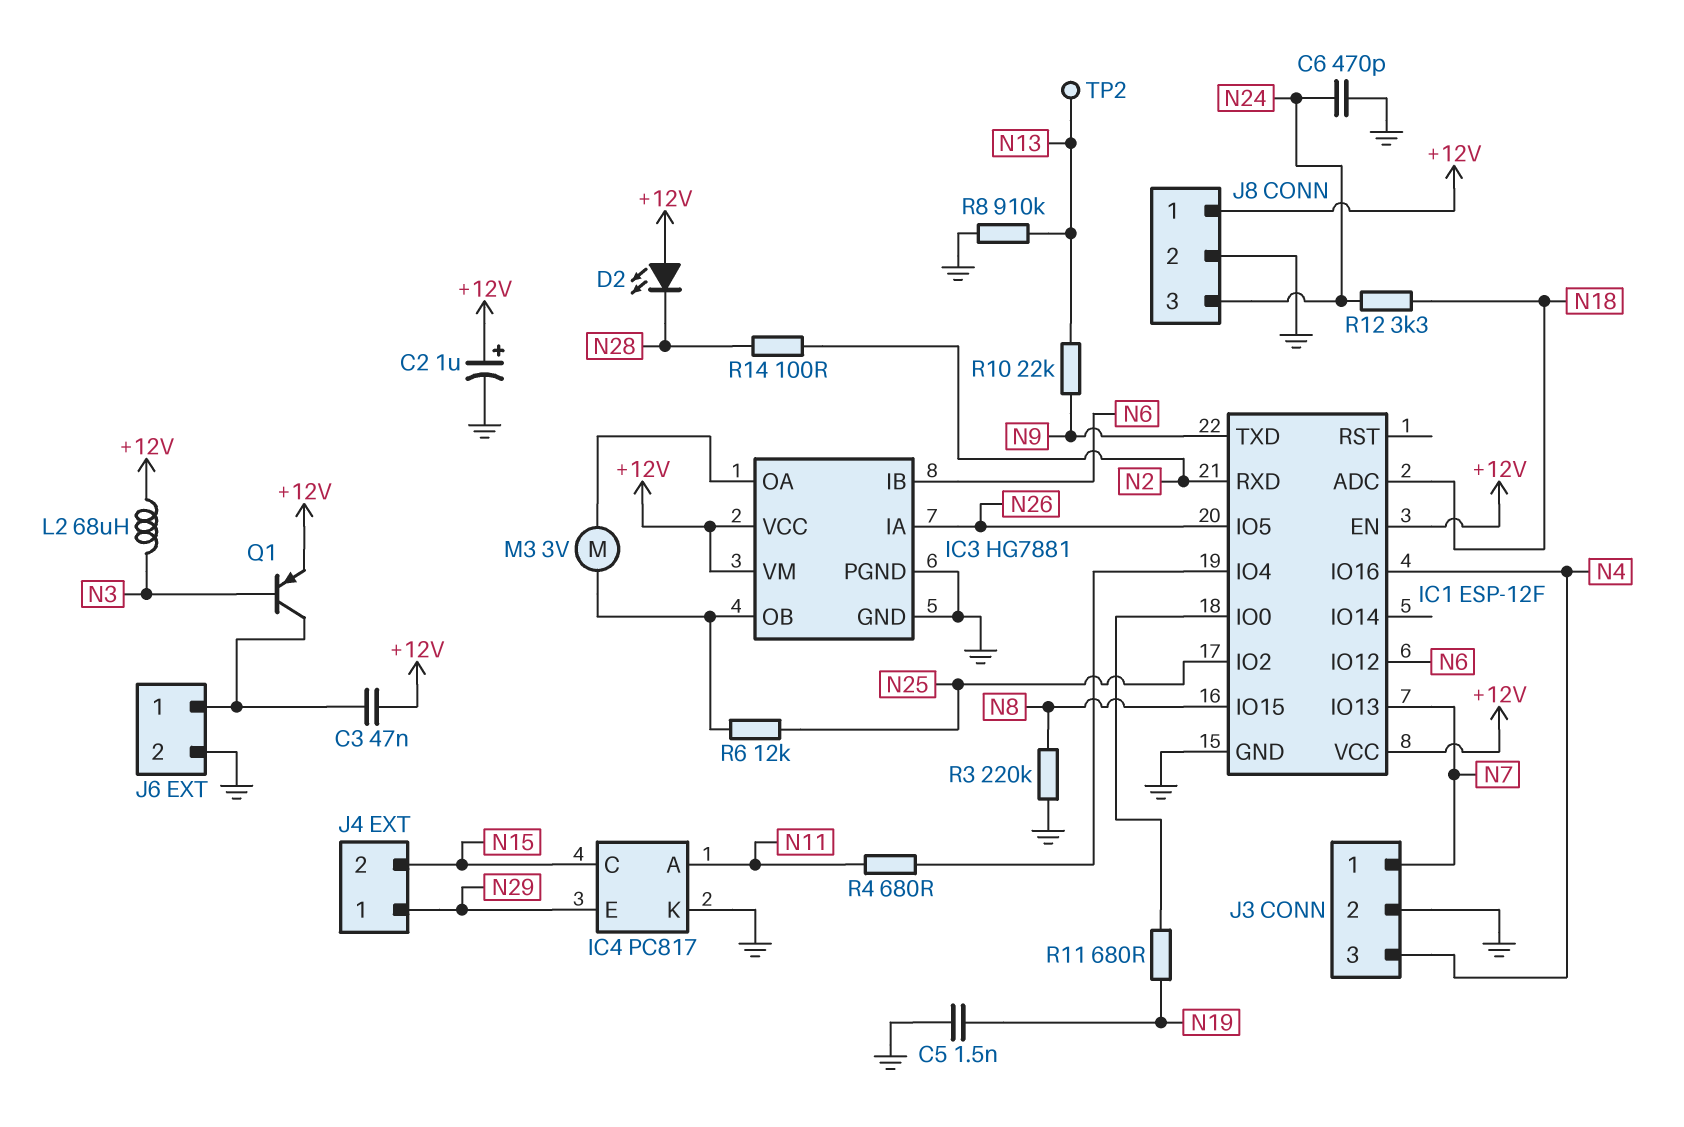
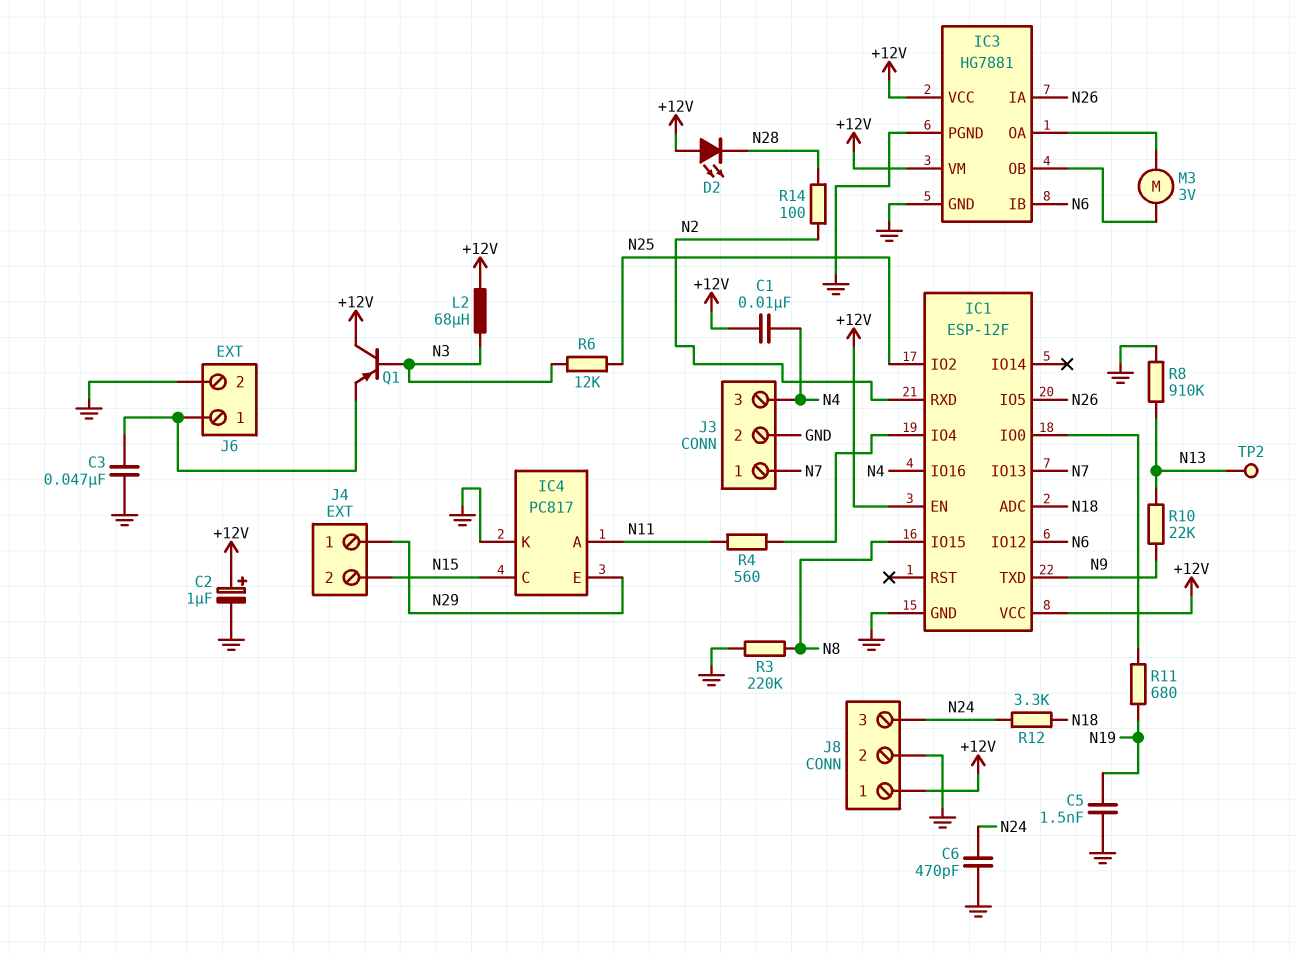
C1: none -> 10nF (+12V, N4)
C3: 47nF (+12V, J6/1) -> 47nF (GND, J6/1)
Q1: PNP (B N3, C J6/1, E +12V) -> PNP (B N3, C +12V, E J6/1)
R4: 680 (IC1/IO4, N11) -> 560 (IC1/IO4, N11)
R6: 12k (IC3/OB, N25) -> 12k (N3, N25)

